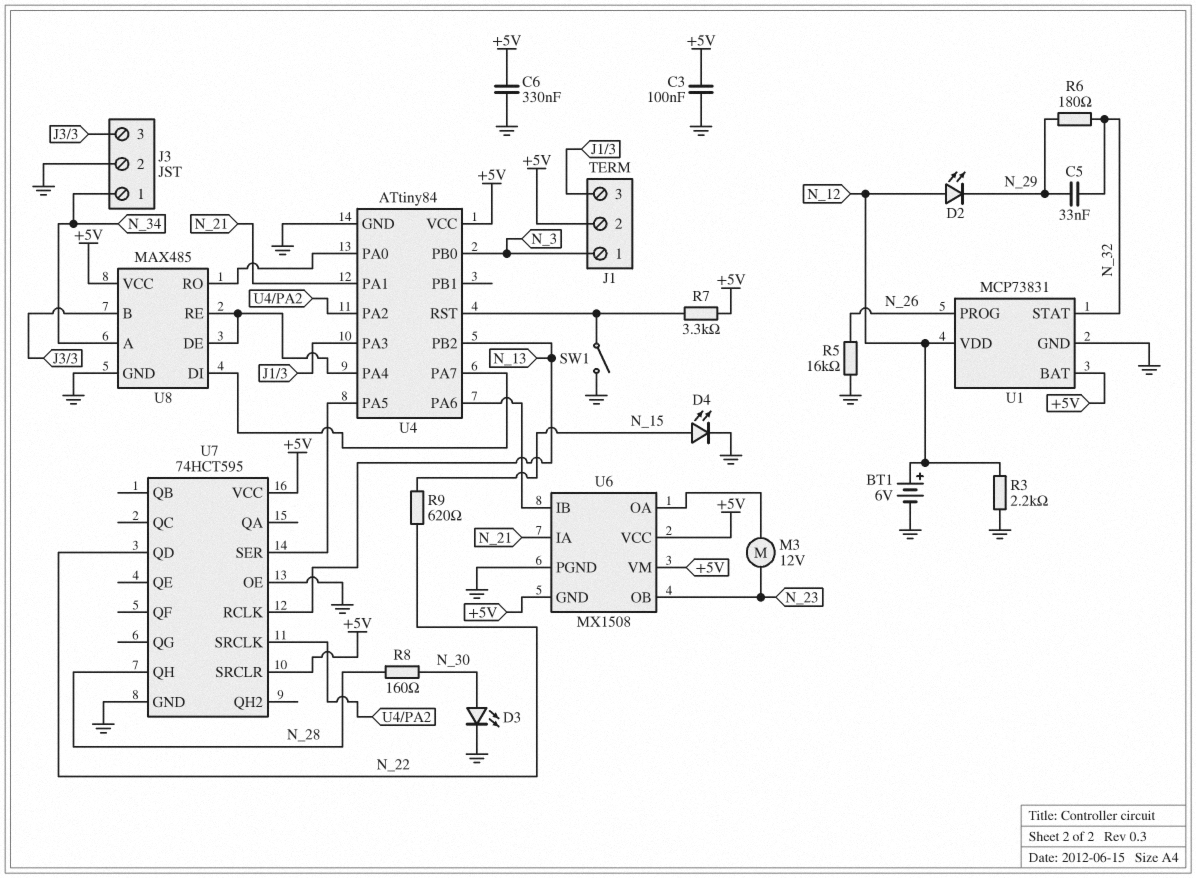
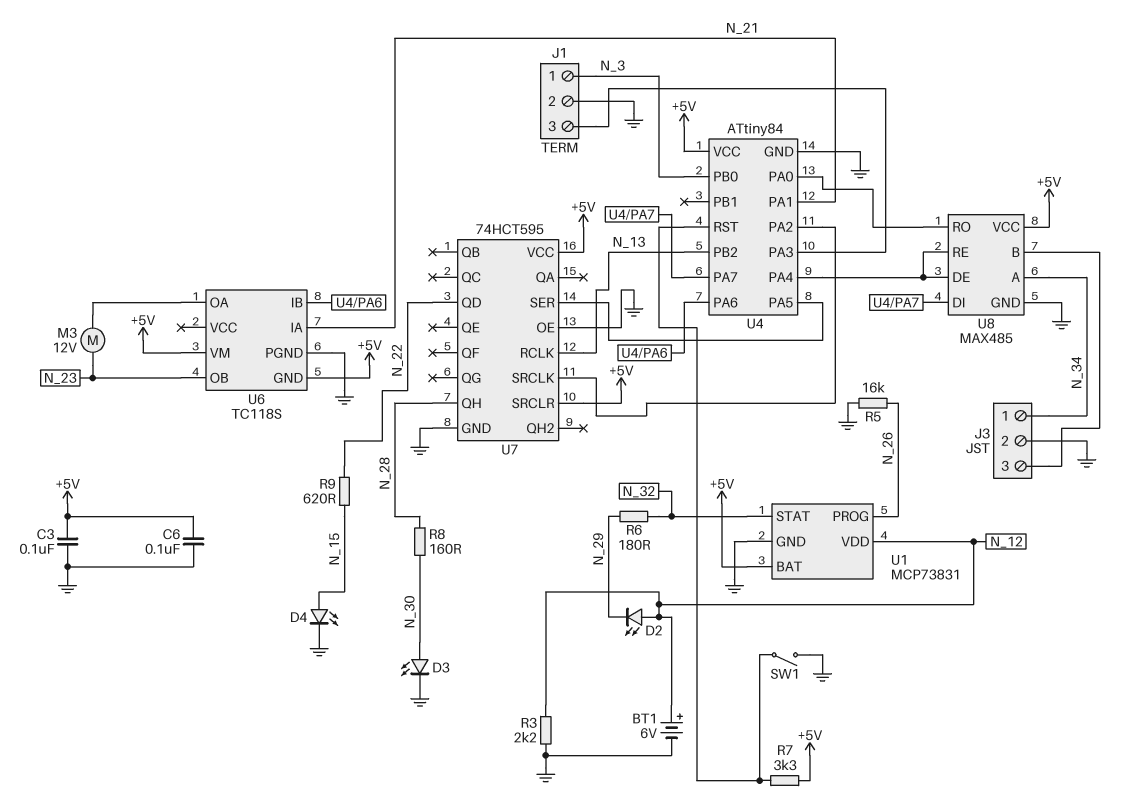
C5: 33nF (N_29, N_32) -> none
C6: 330nF (+5V, GND) -> 100nF (+5V, GND)
J1 pin 2: +5V -> GND
U6: MX1508 -> TC118S
U6 pin VCC: +5V -> none

